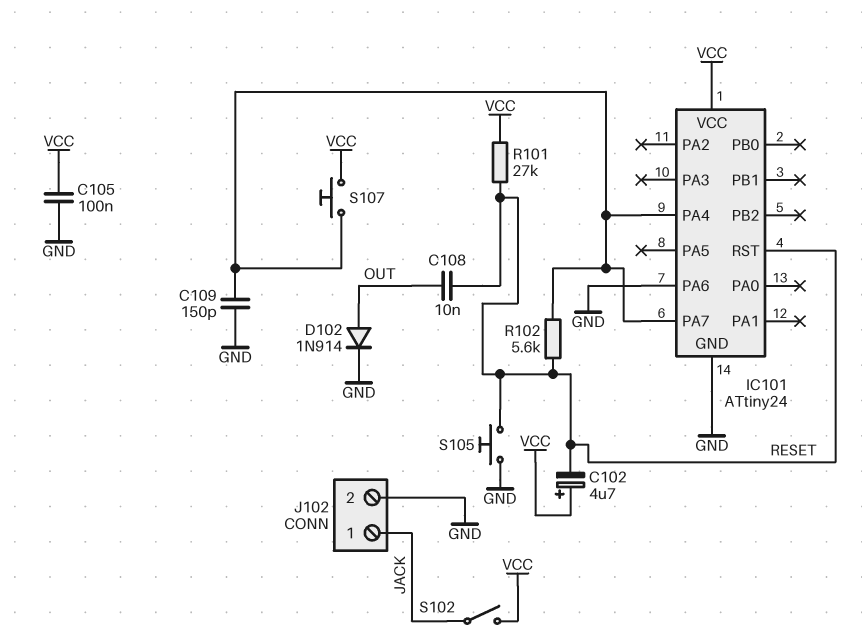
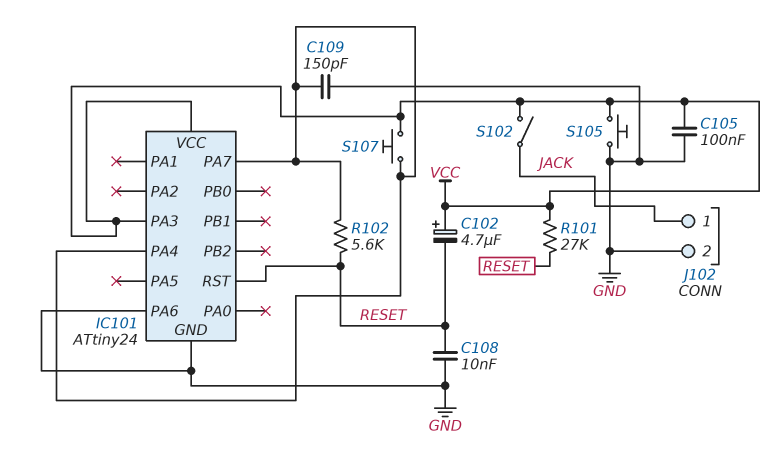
C108: 10nF (OUT, RESET) -> 10nF (GND, RESET)
D102: diode 1N914 (A OUT, K GND) -> none
IC101 pin PA3: none -> VCC
S105: button (GND, RESET) -> button (GND, VCC)

